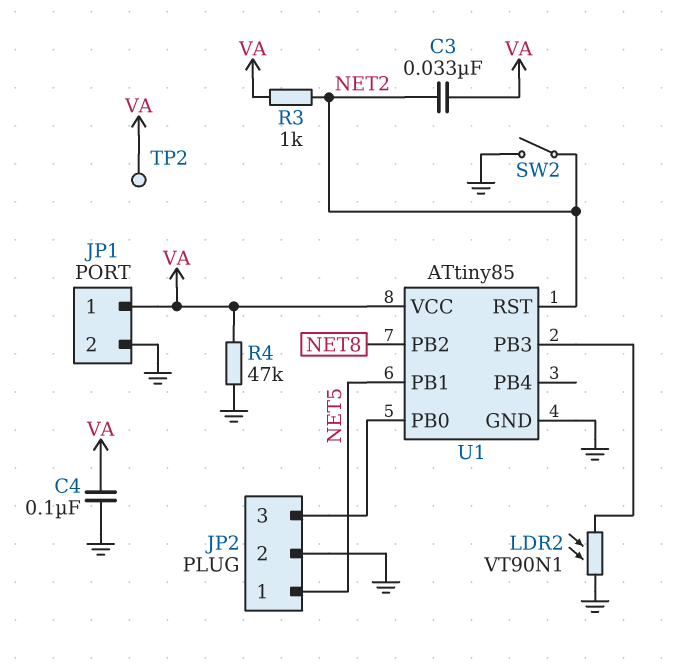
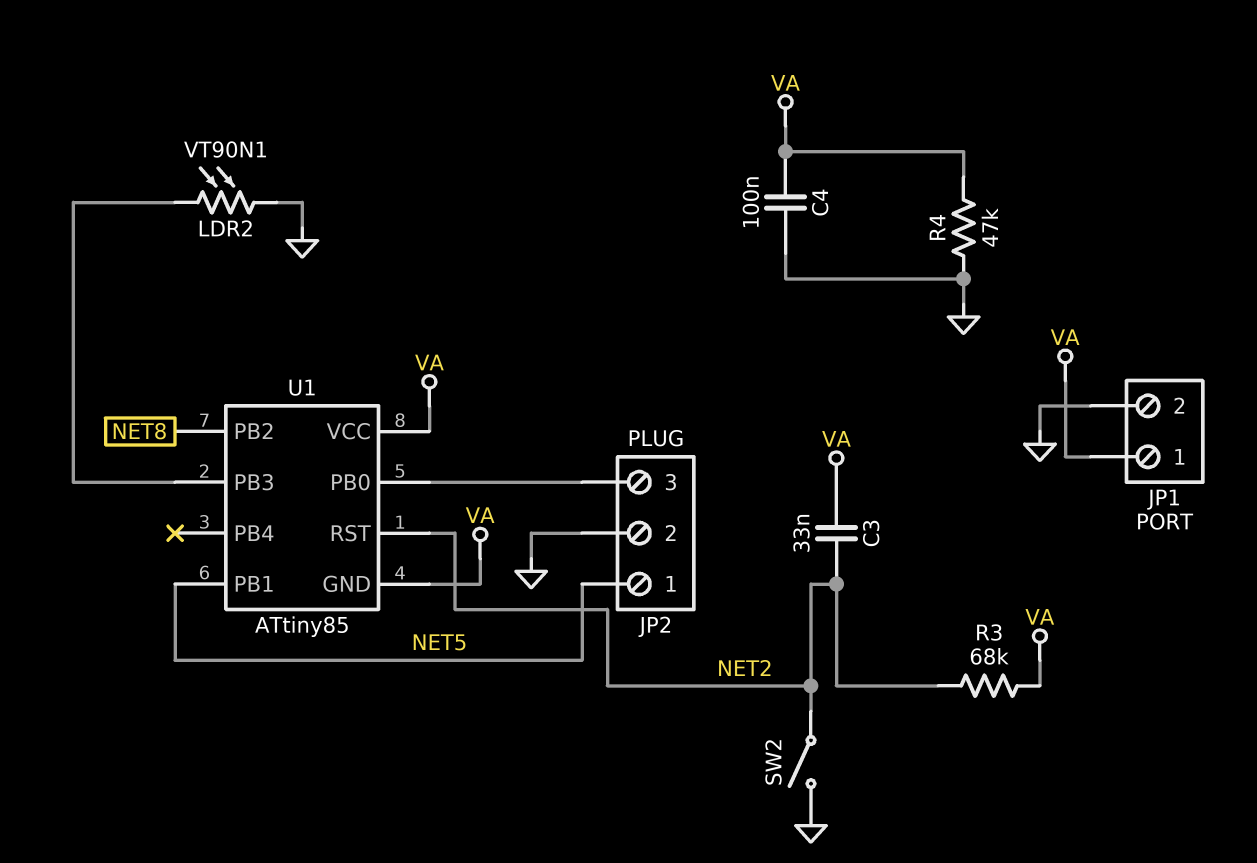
R3: 1k (NET2, VA) -> 68k (NET2, VA)
TP2: test point (VA) -> none
U1 pin GND: GND -> VA

